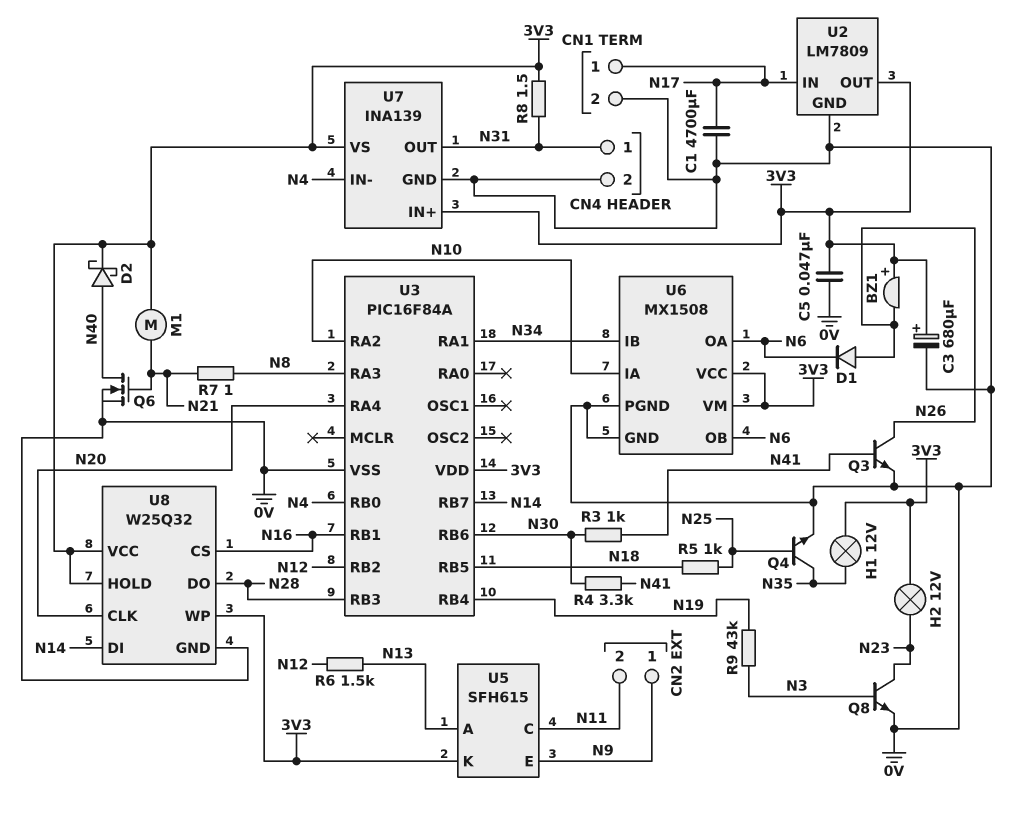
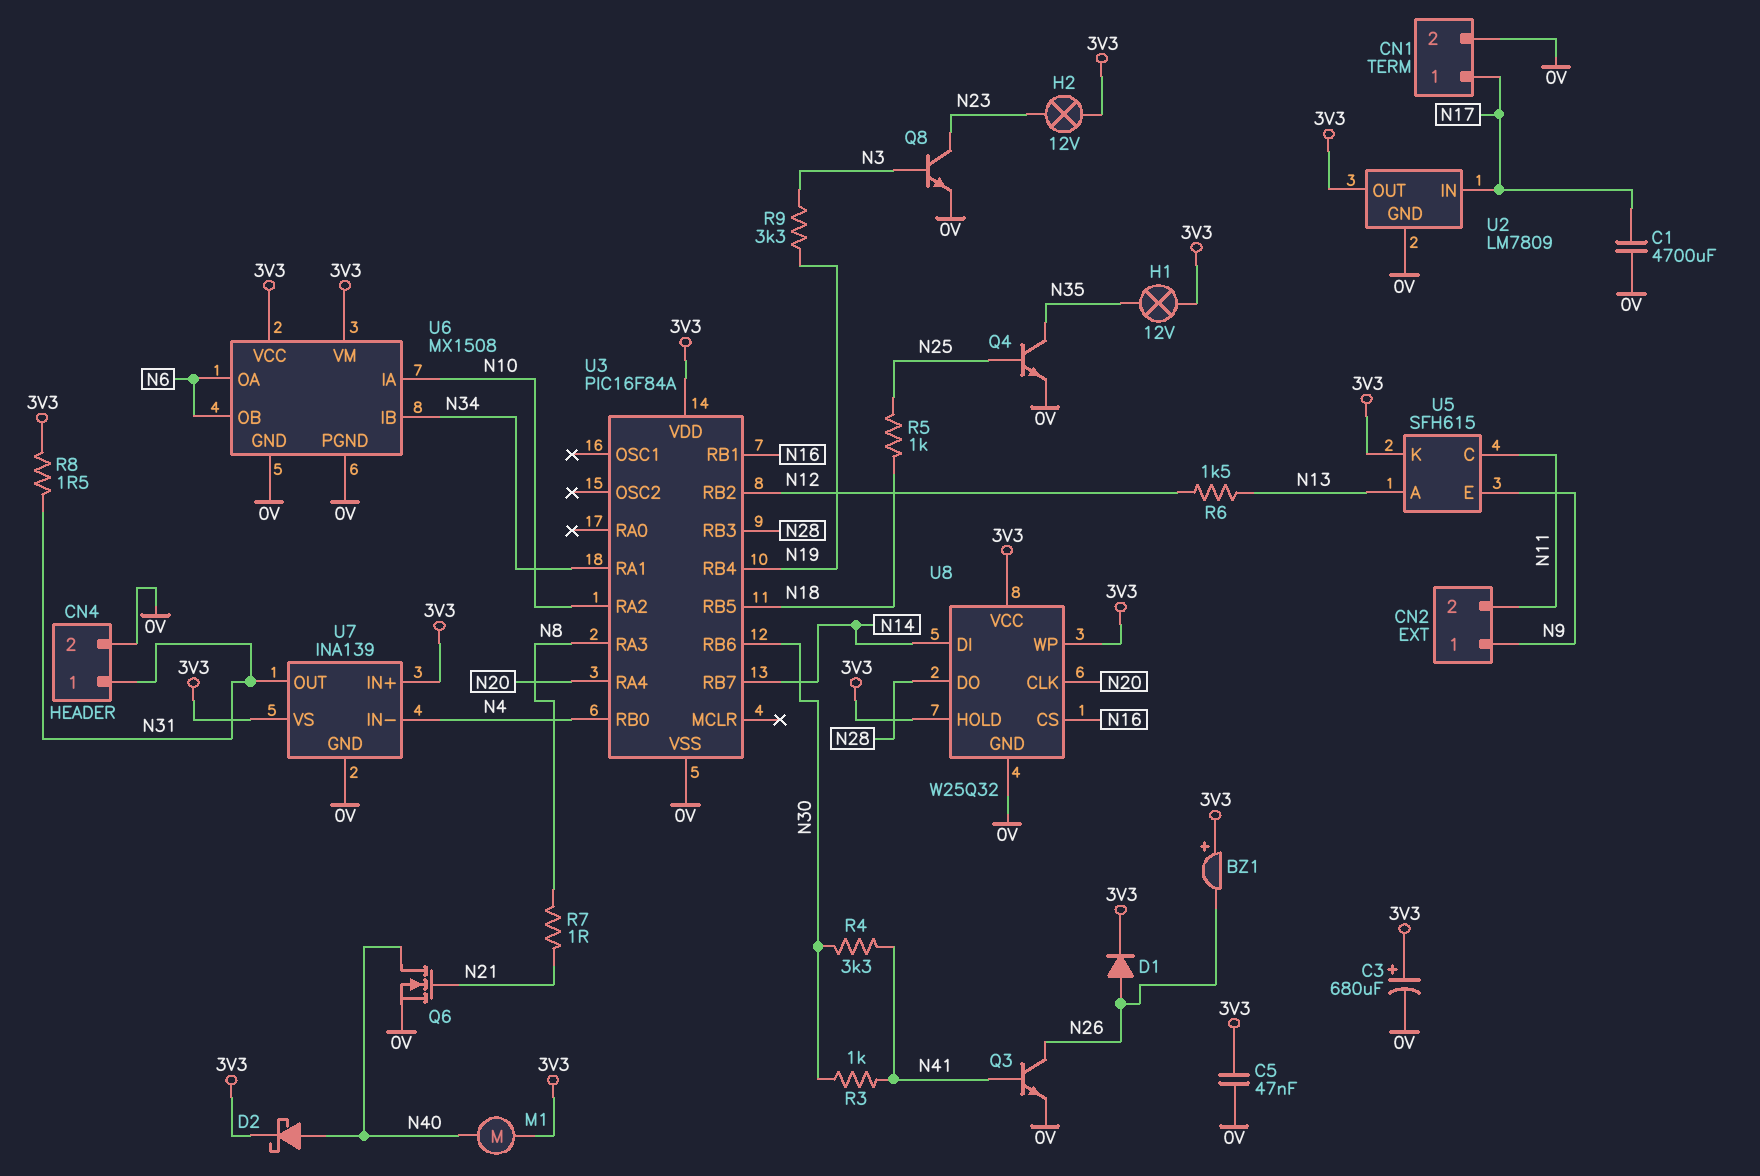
D1: diode (A N26, K N6) -> diode (A N26, K 3V3)
M1: motor (3V3, N21) -> motor (3V3, N40)
R9: 43k (N3, N19) -> 3.3k (N3, N19)

